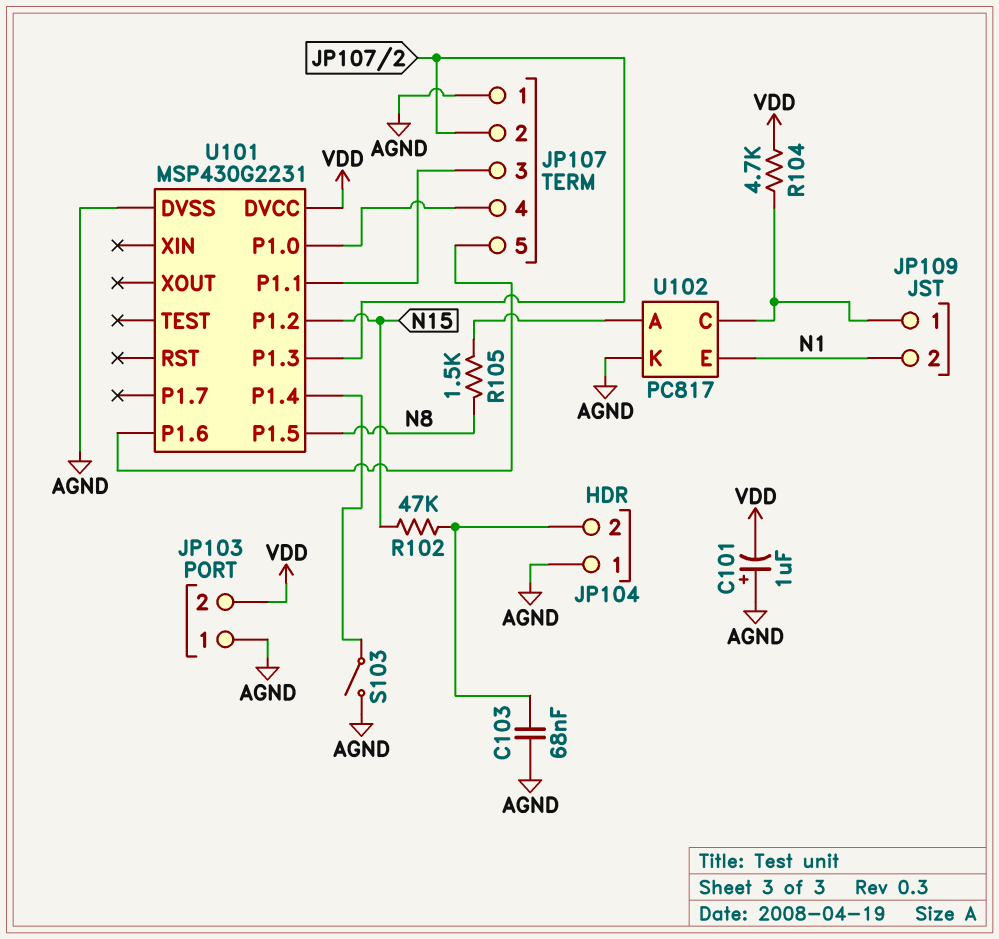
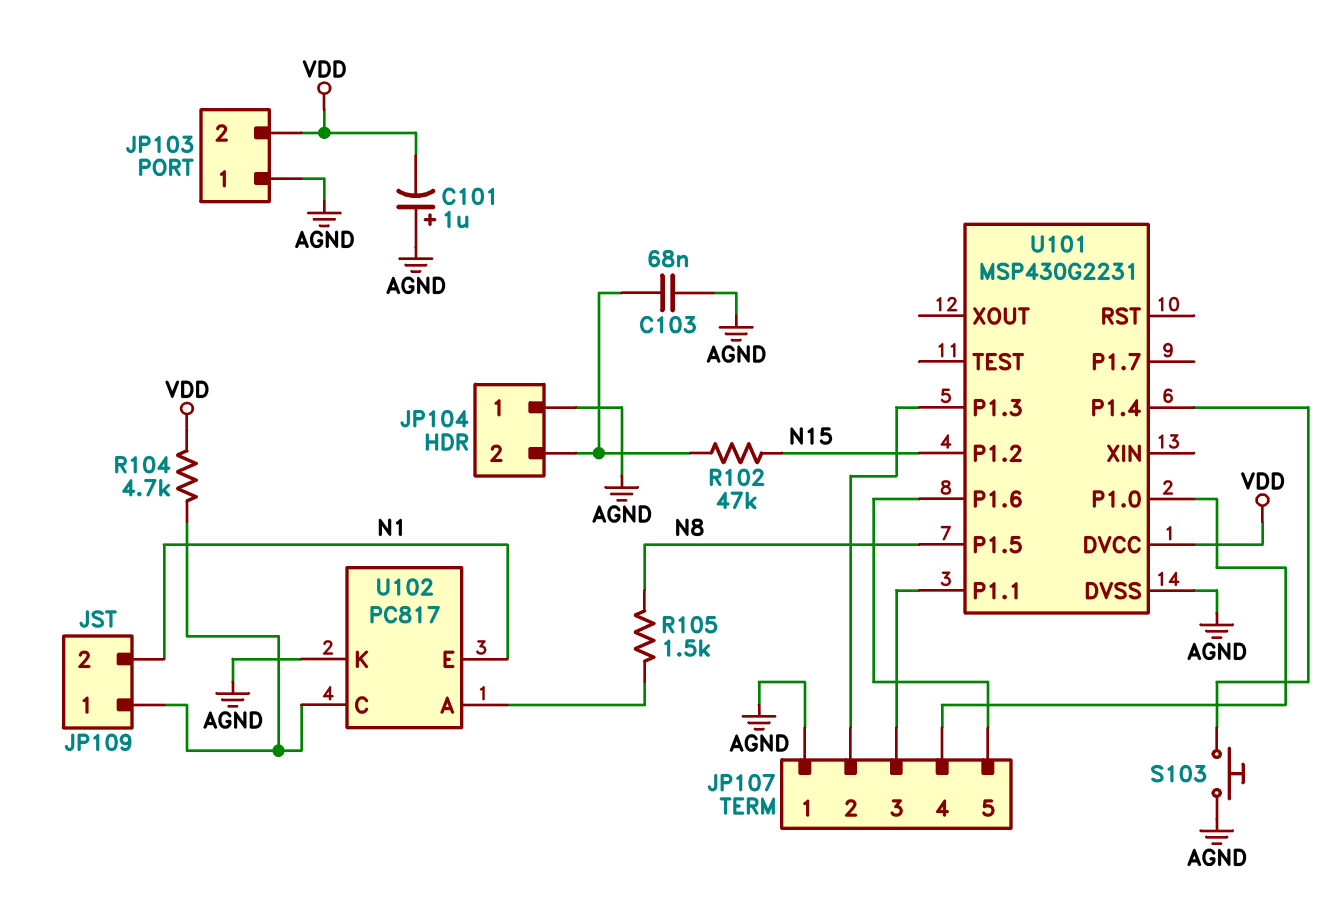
S103: switch (AGND, U101/P1.4) -> button (AGND, U101/P1.4)

